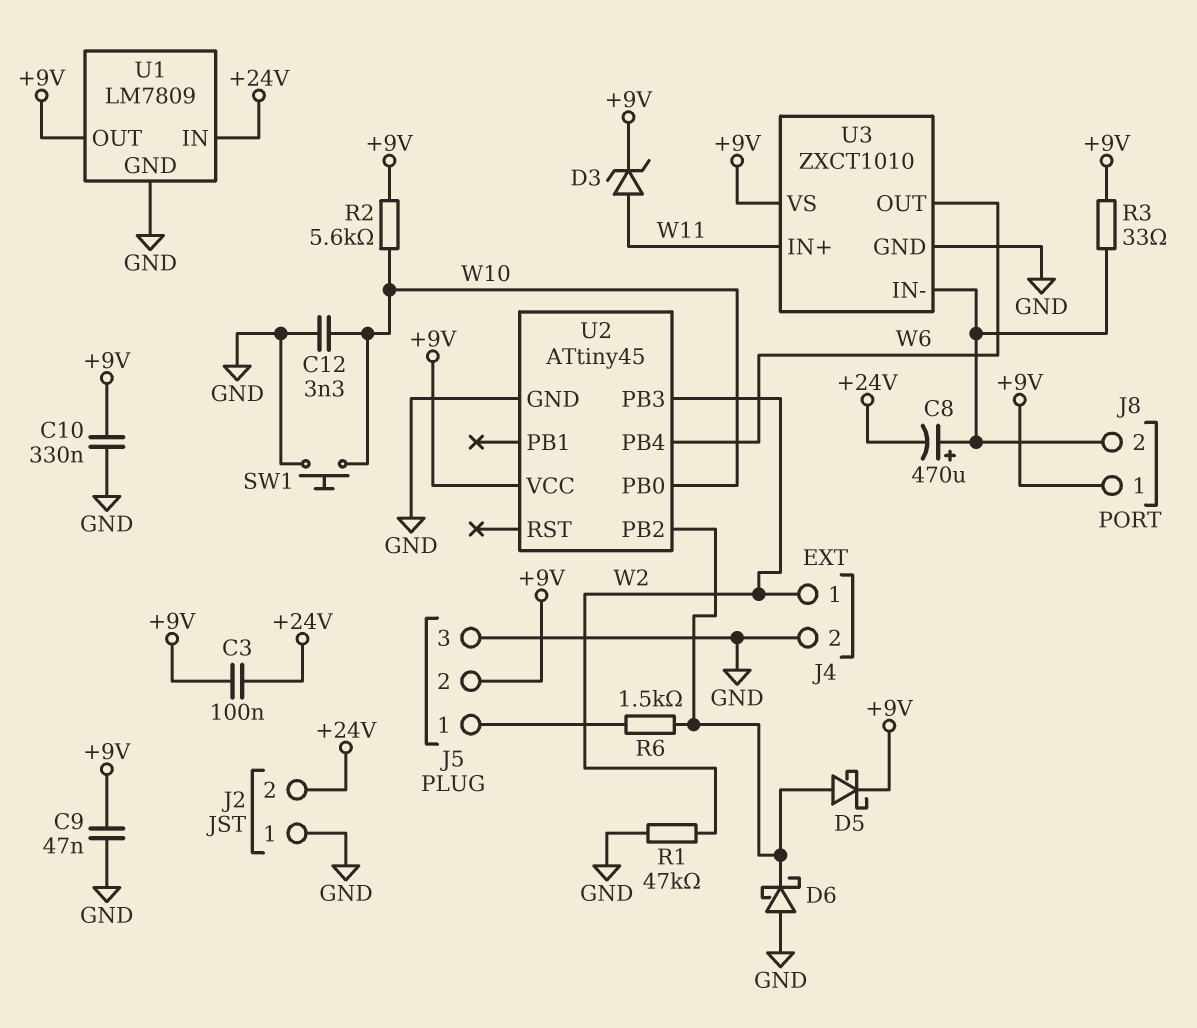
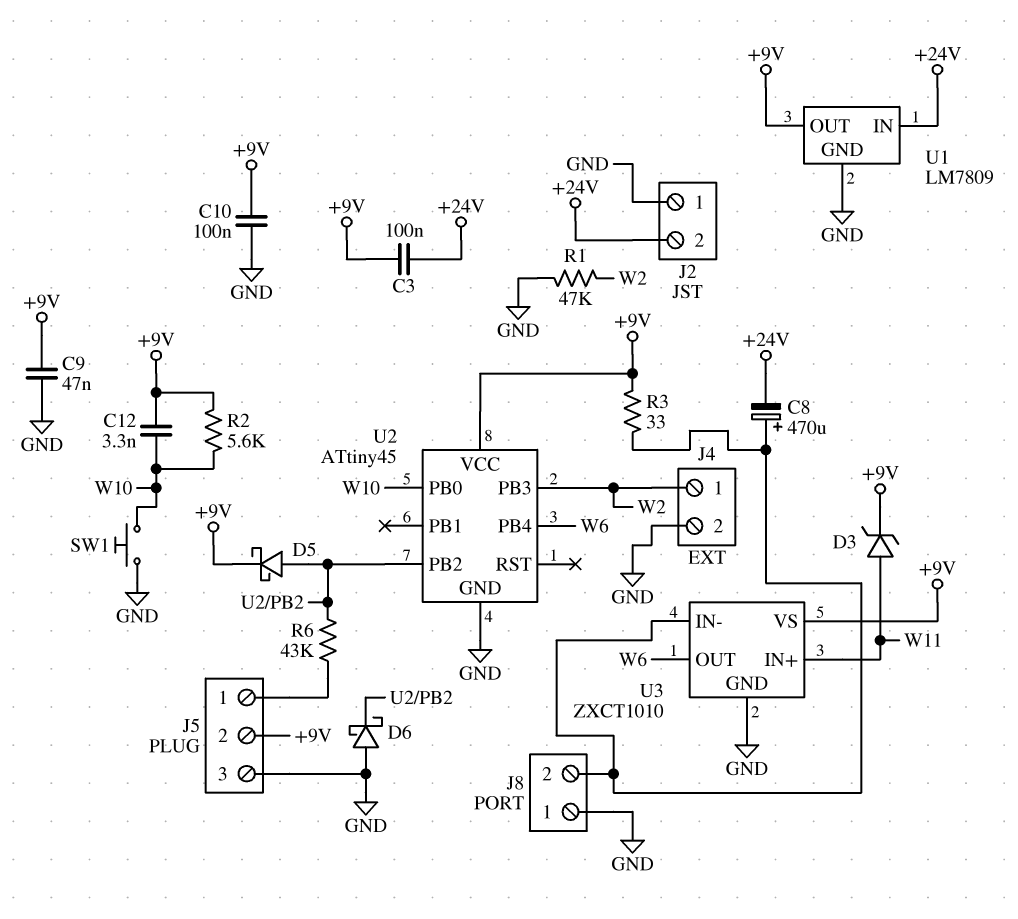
C10: 330nF (+9V, GND) -> 100nF (+9V, GND)
C12: 3.3nF (GND, W10) -> 3.3nF (+9V, W10)
J8 pin 1: +9V -> GND
R6: 1.5k (J5/1, U2/PB2) -> 43k (J5/1, U2/PB2)

